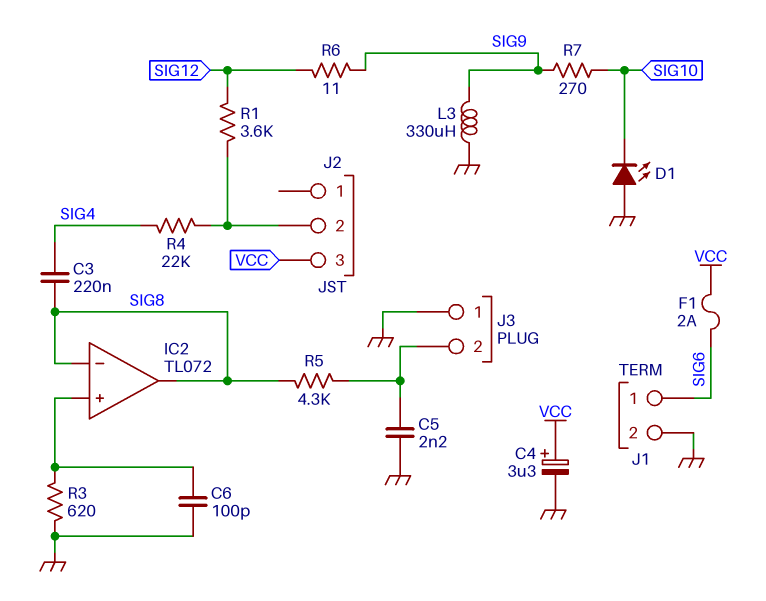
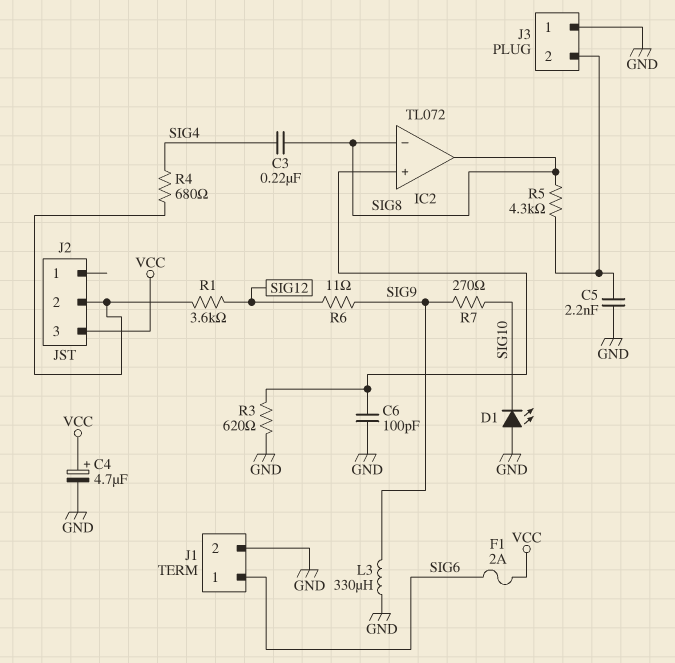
C4: 3.3uF (plus VCC, minus GND) -> 4.7uF (plus VCC, minus GND)
R4: 22k (J2/2, SIG4) -> 680 (J2/2, SIG4)

